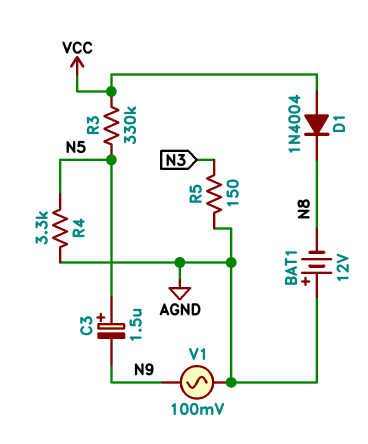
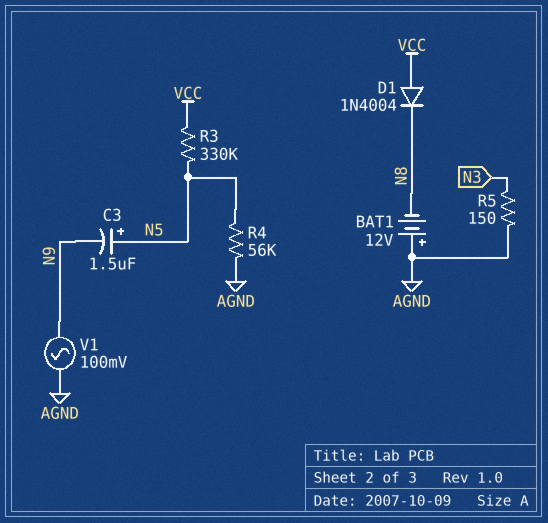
R4: 3.3k (AGND, N5) -> 56k (AGND, N5)

